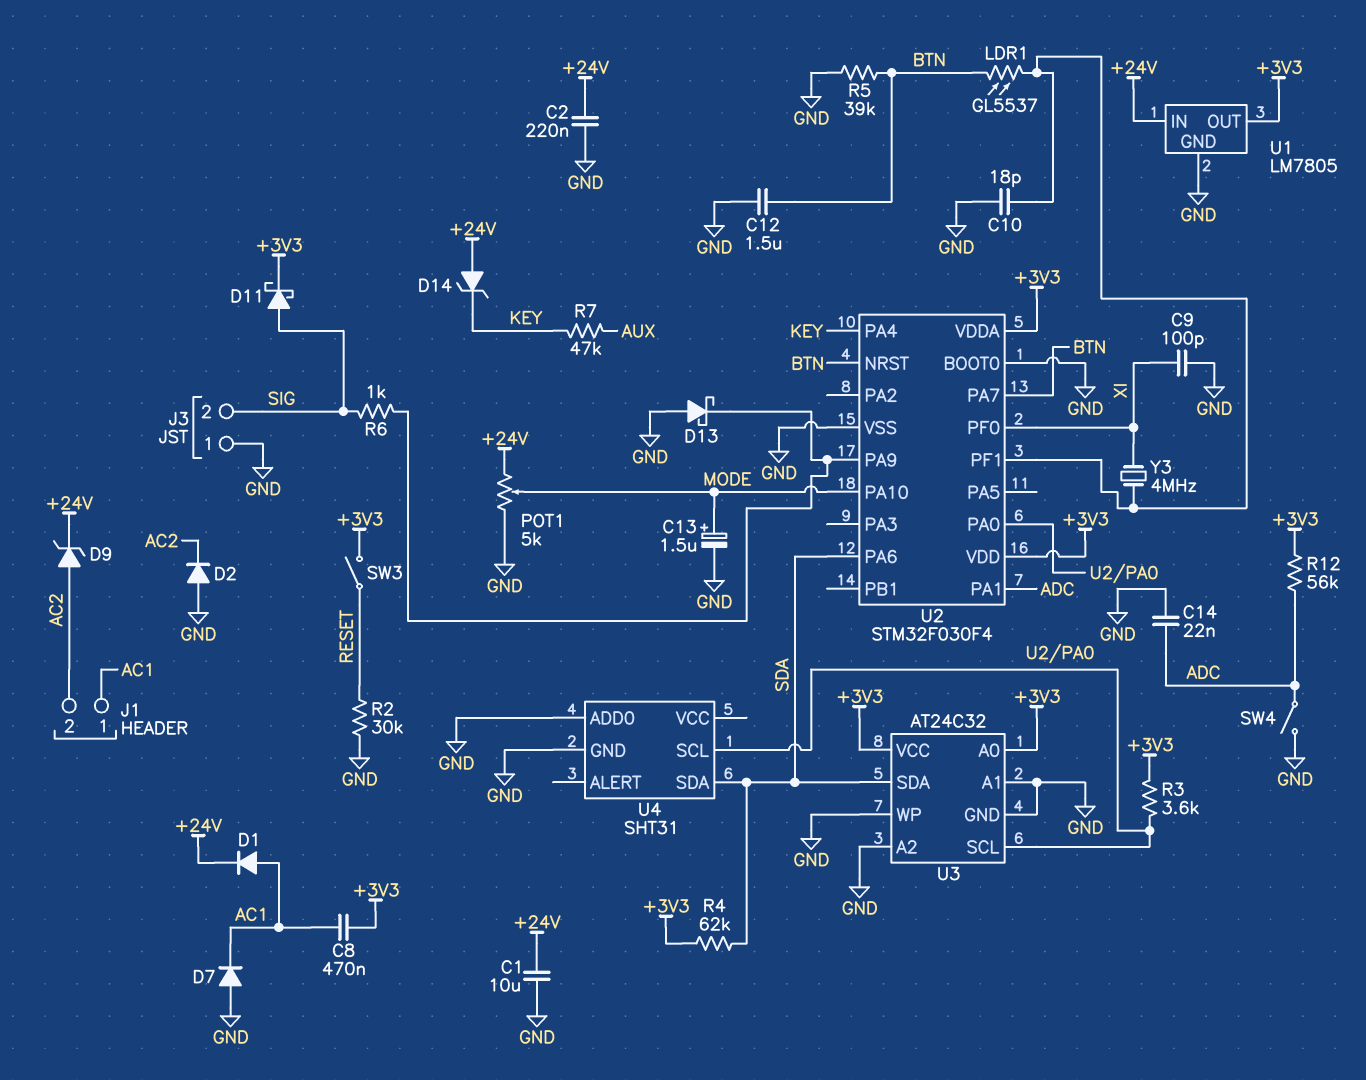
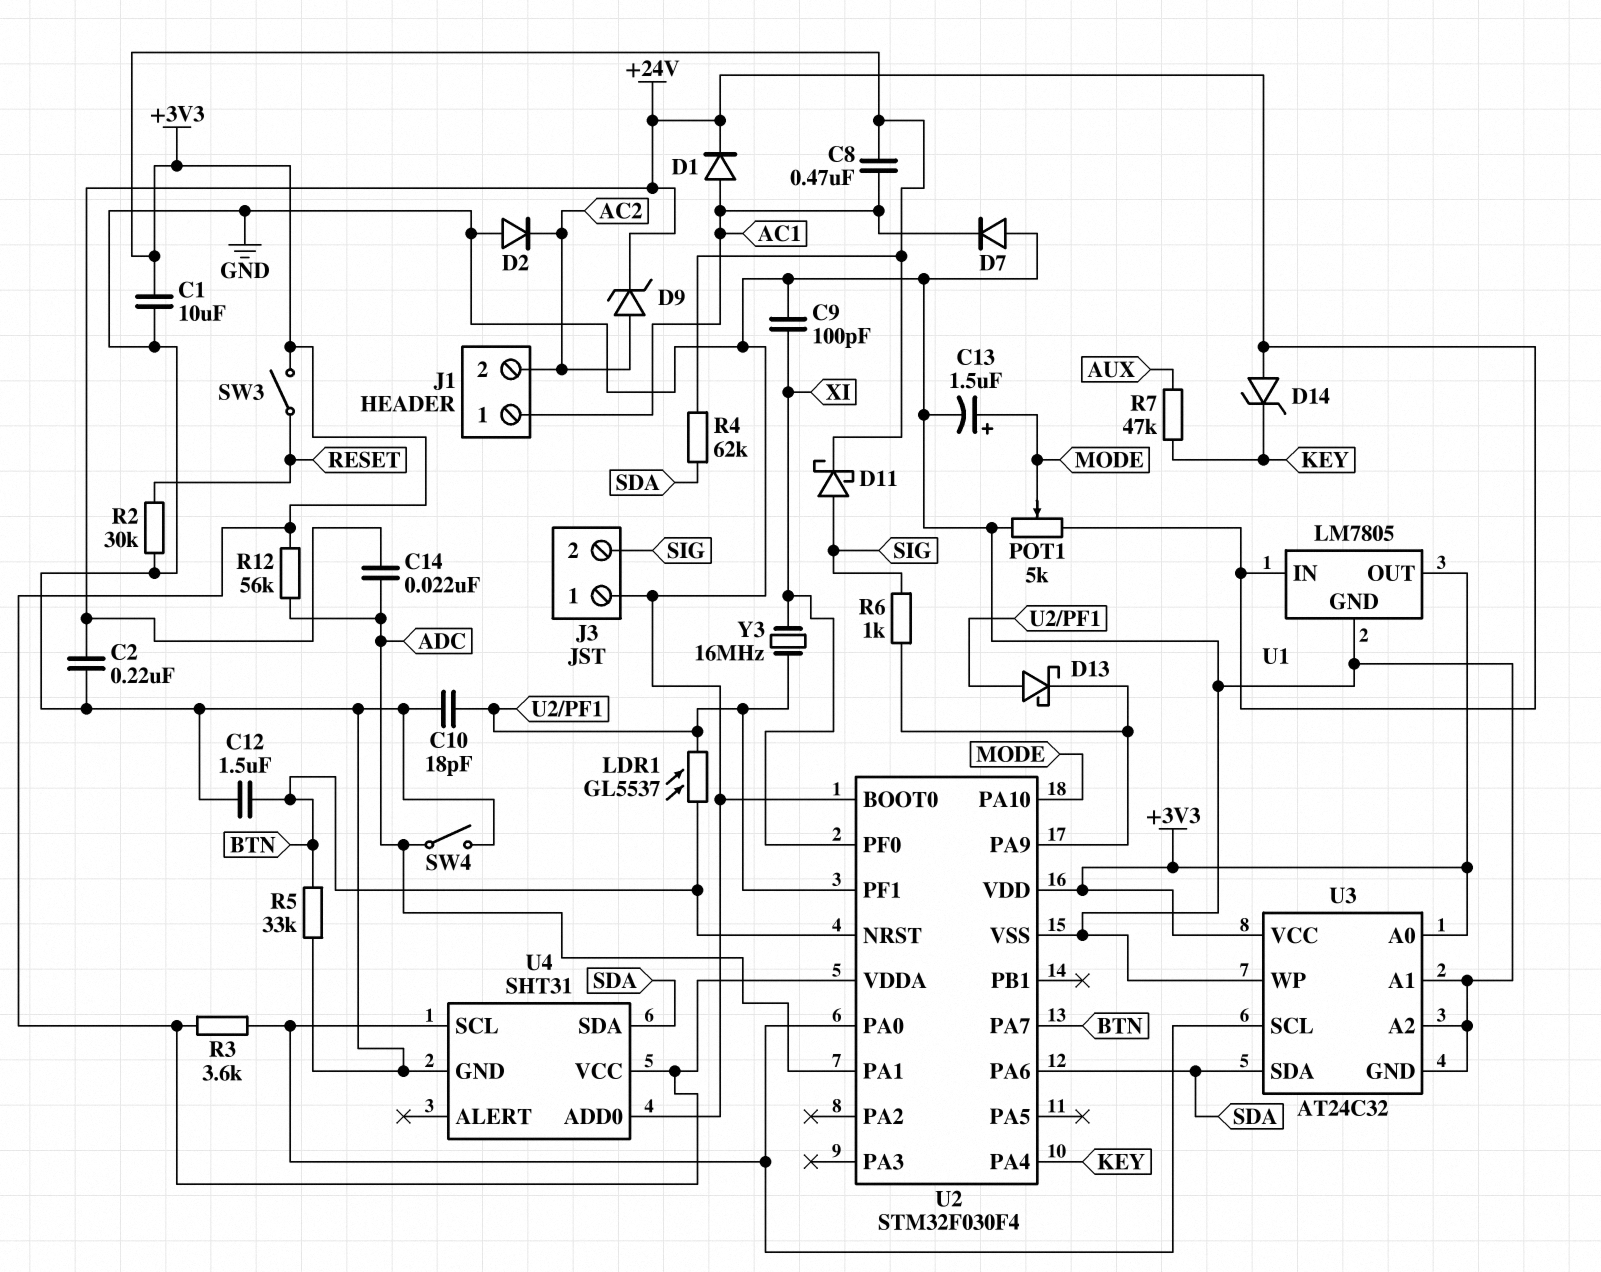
C1: 10uF (+24V, GND) -> 10uF (+3V3, GND)
C14: 22nF (ADC, GND) -> 22nF (+24V, ADC)
D13: schottky (A GND, K U2/PA9) -> schottky (A U2/PF1, K U2/PA9)
R5: 39k (BTN, GND) -> 33k (BTN, GND)
U4 pin VCC: none -> +3V3
Y3: 4MHz (U2/PF1, XI) -> 16MHz (U2/PF1, XI)

